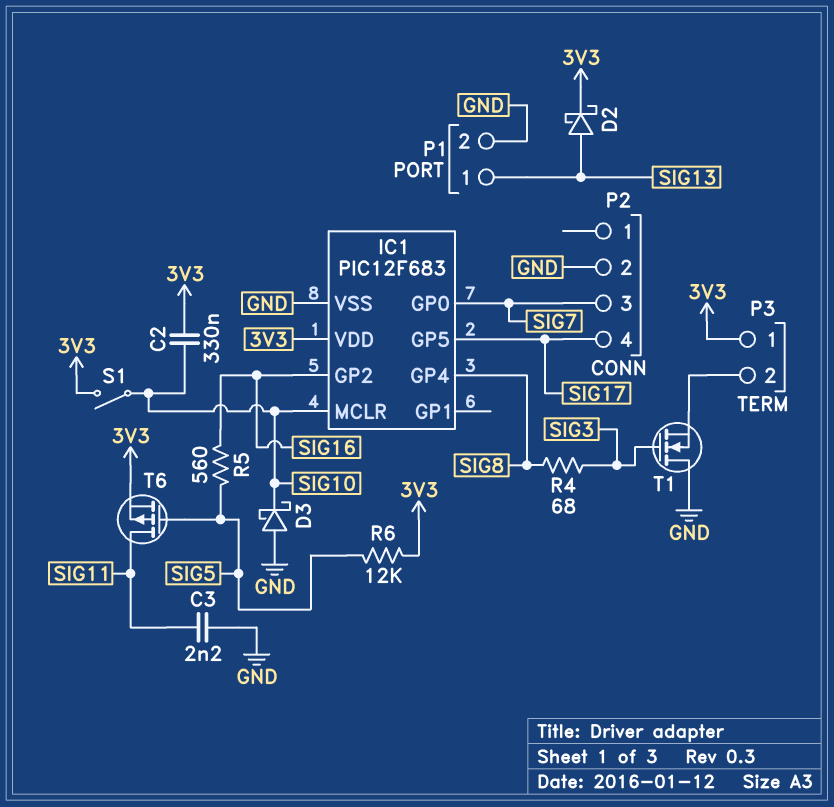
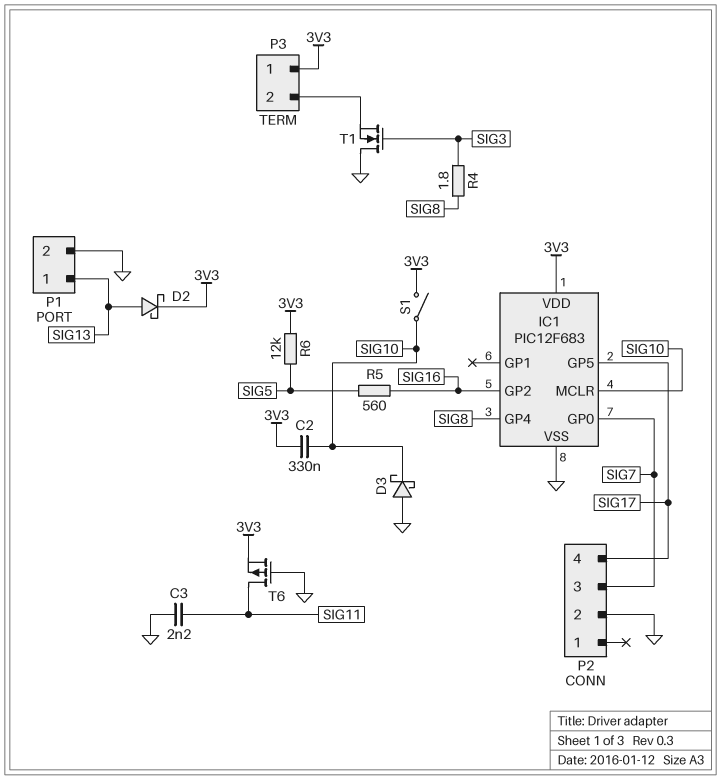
R4: 68 (SIG3, SIG8) -> 1.8 (SIG3, SIG8)
T6: PMOS (G SIG5, D SIG11, S 3V3) -> PMOS (G GND, D SIG11, S 3V3)

